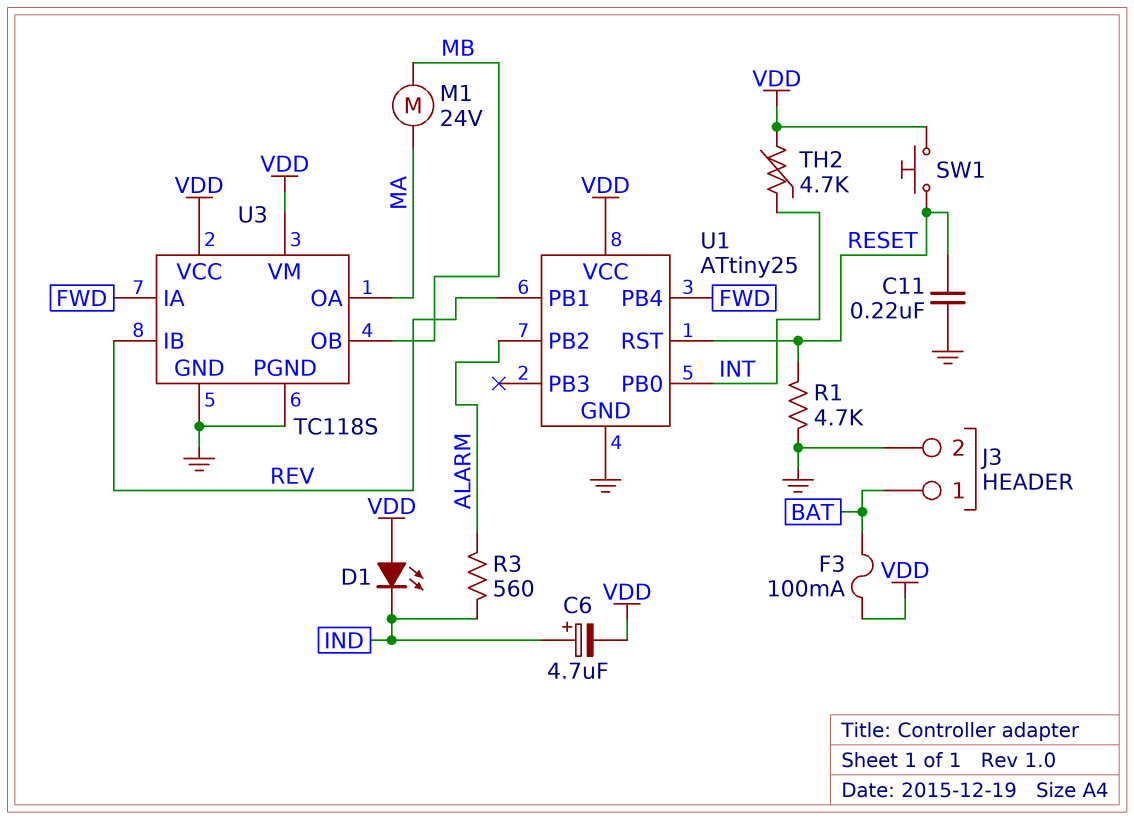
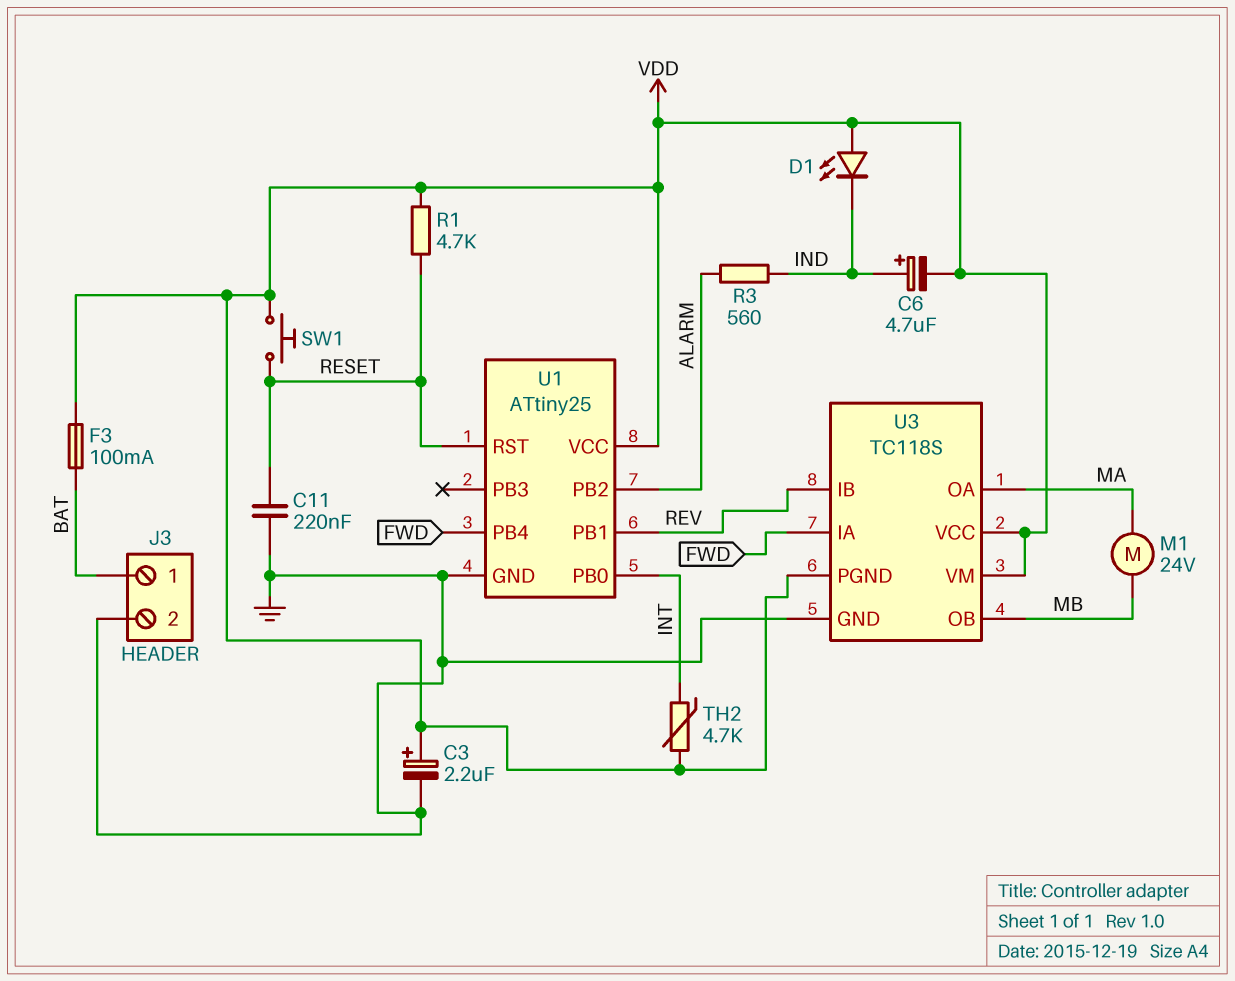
C3: none -> 2.2uF (plus VDD, minus GND)
R1: 4.7k (GND, RESET) -> 4.7k (RESET, VDD)
U3 pin PGND: GND -> VDD

